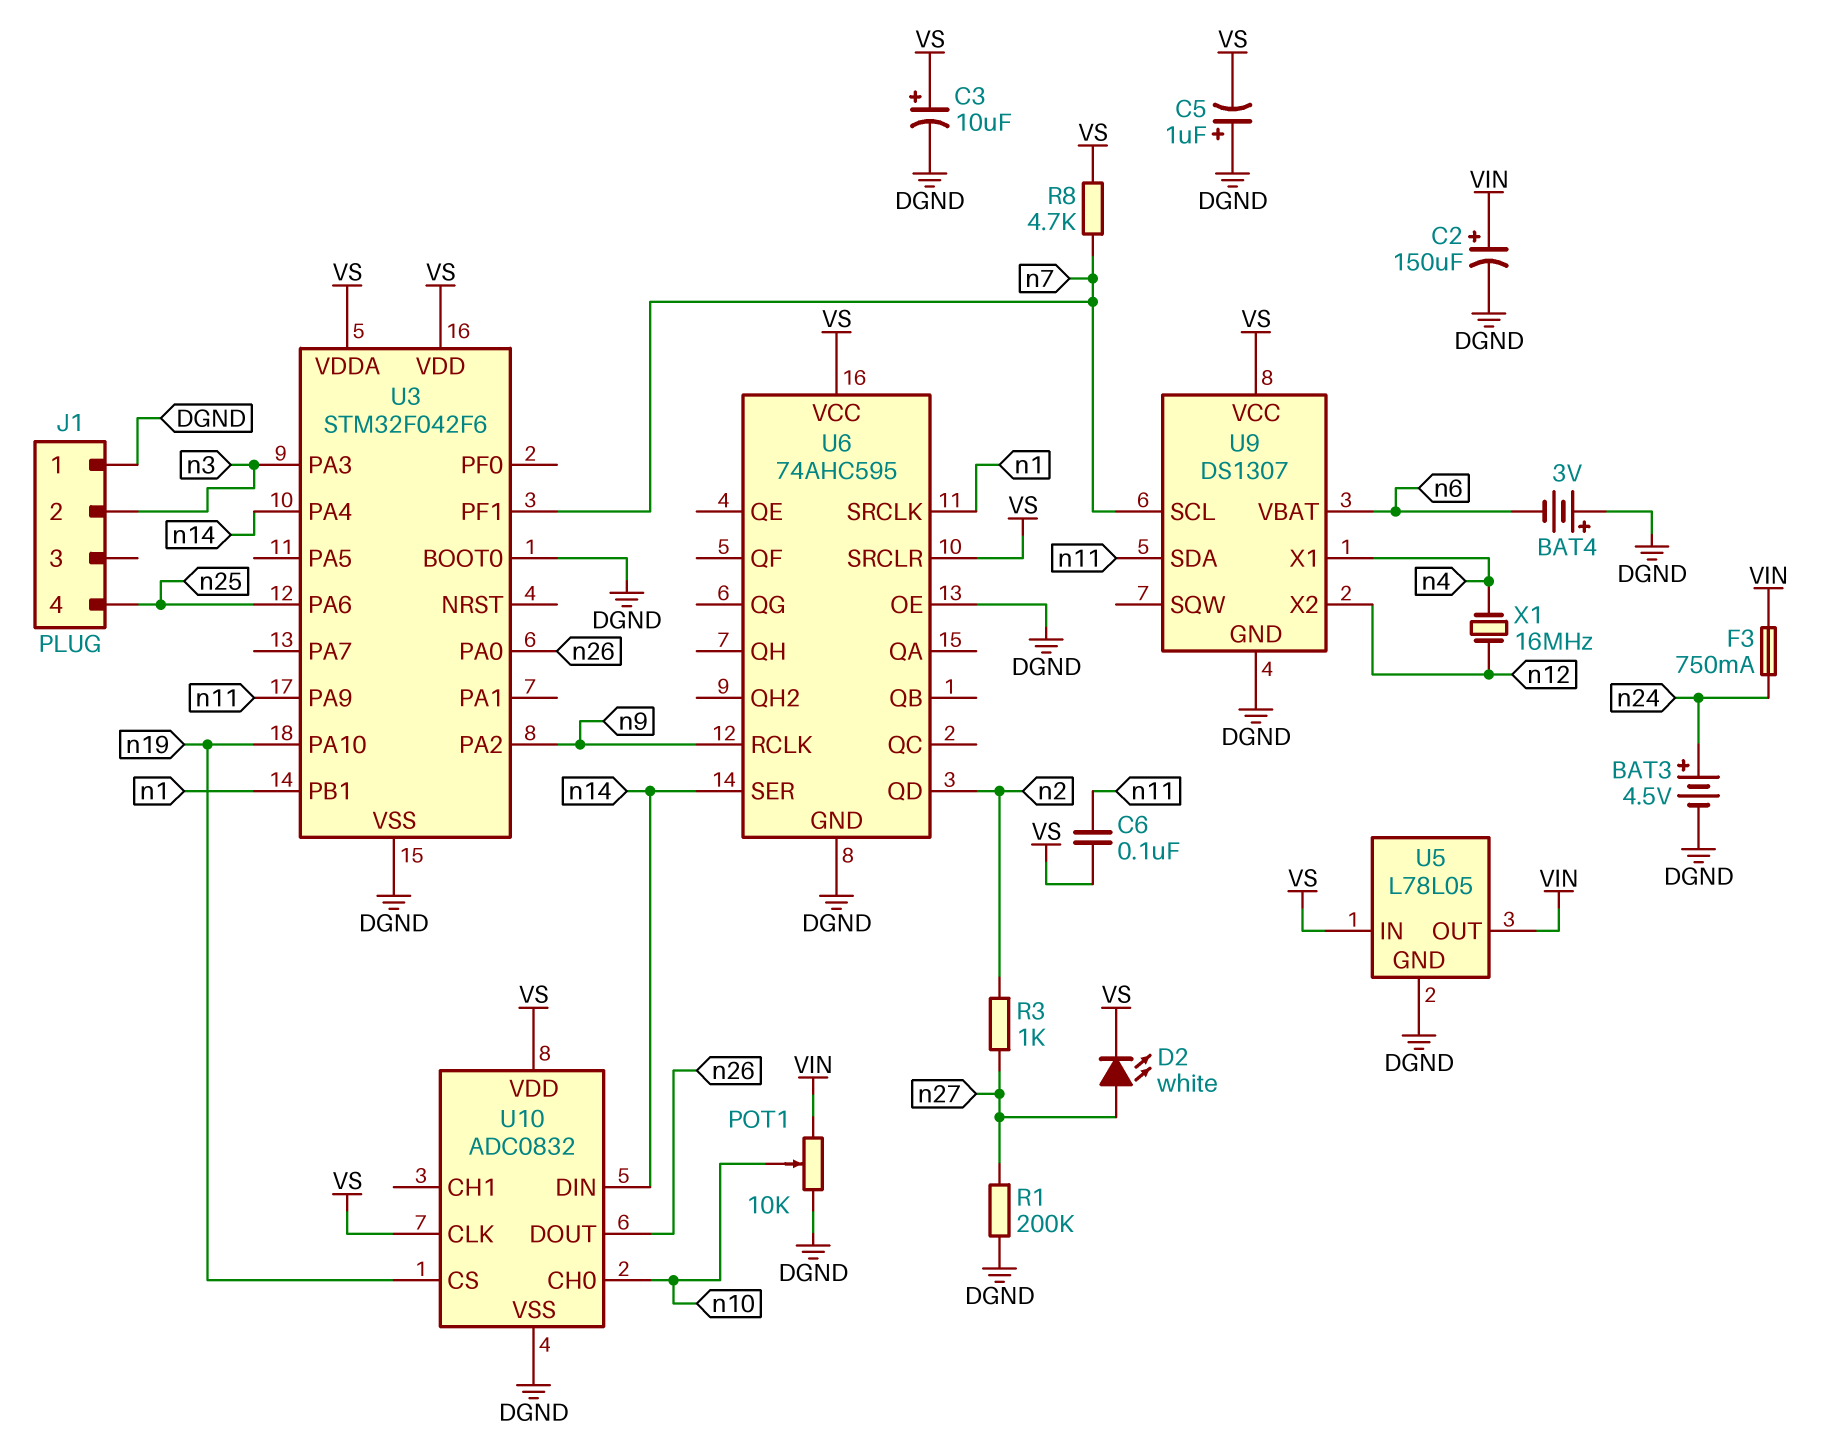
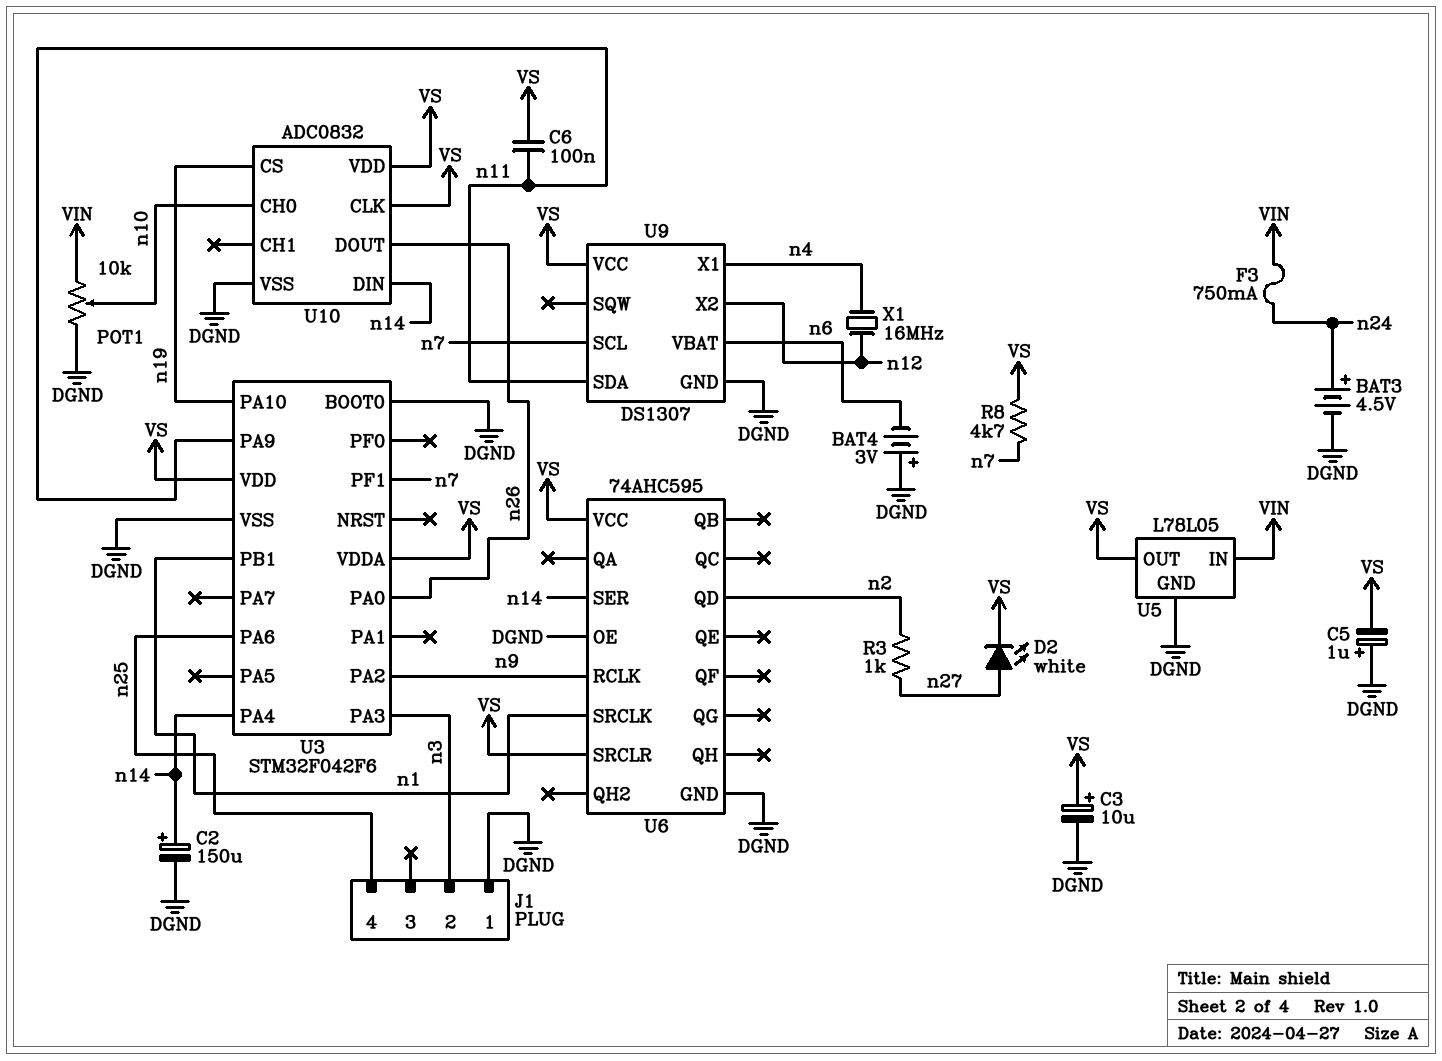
C2: 150uF (plus VIN, minus DGND) -> 150uF (plus n14, minus DGND)
R1: 200k (DGND, n27) -> none
U5 pin IN: VS -> VIN
U5 pin OUT: VIN -> VS

